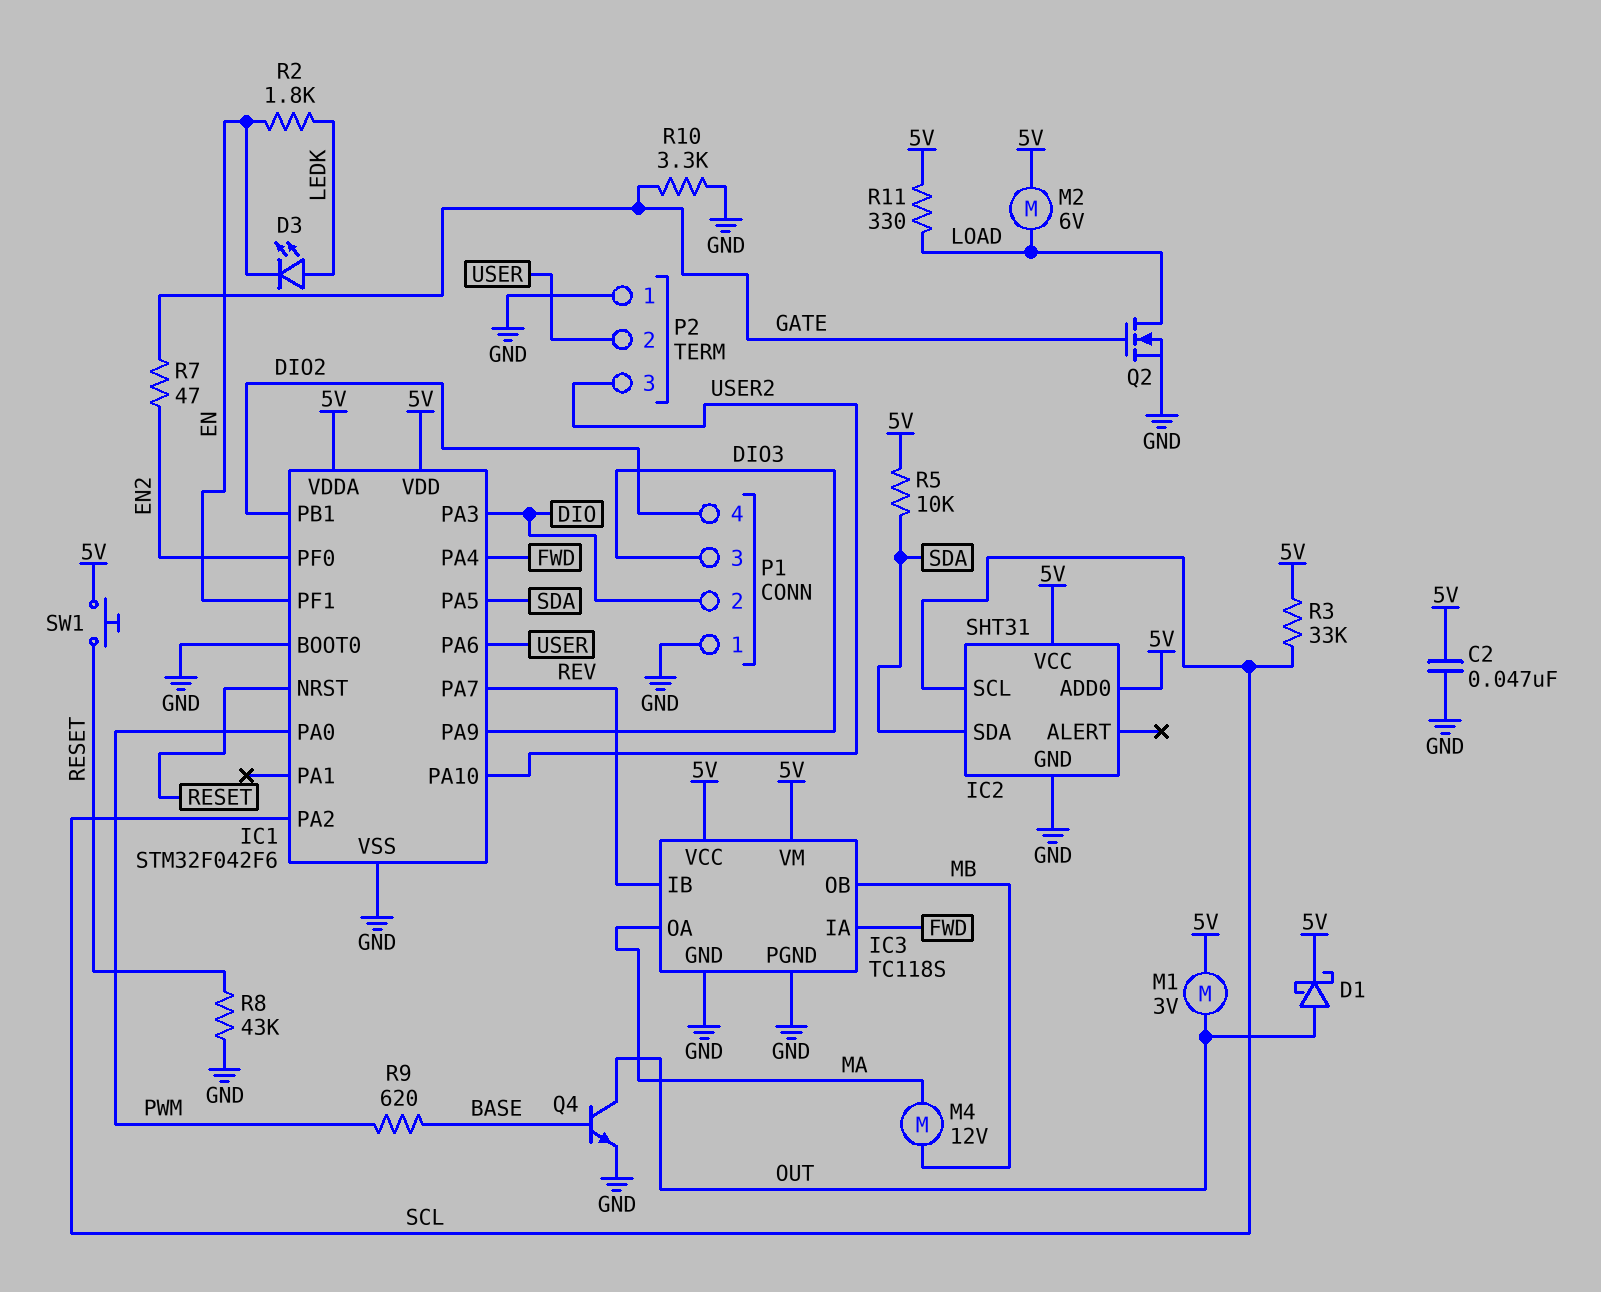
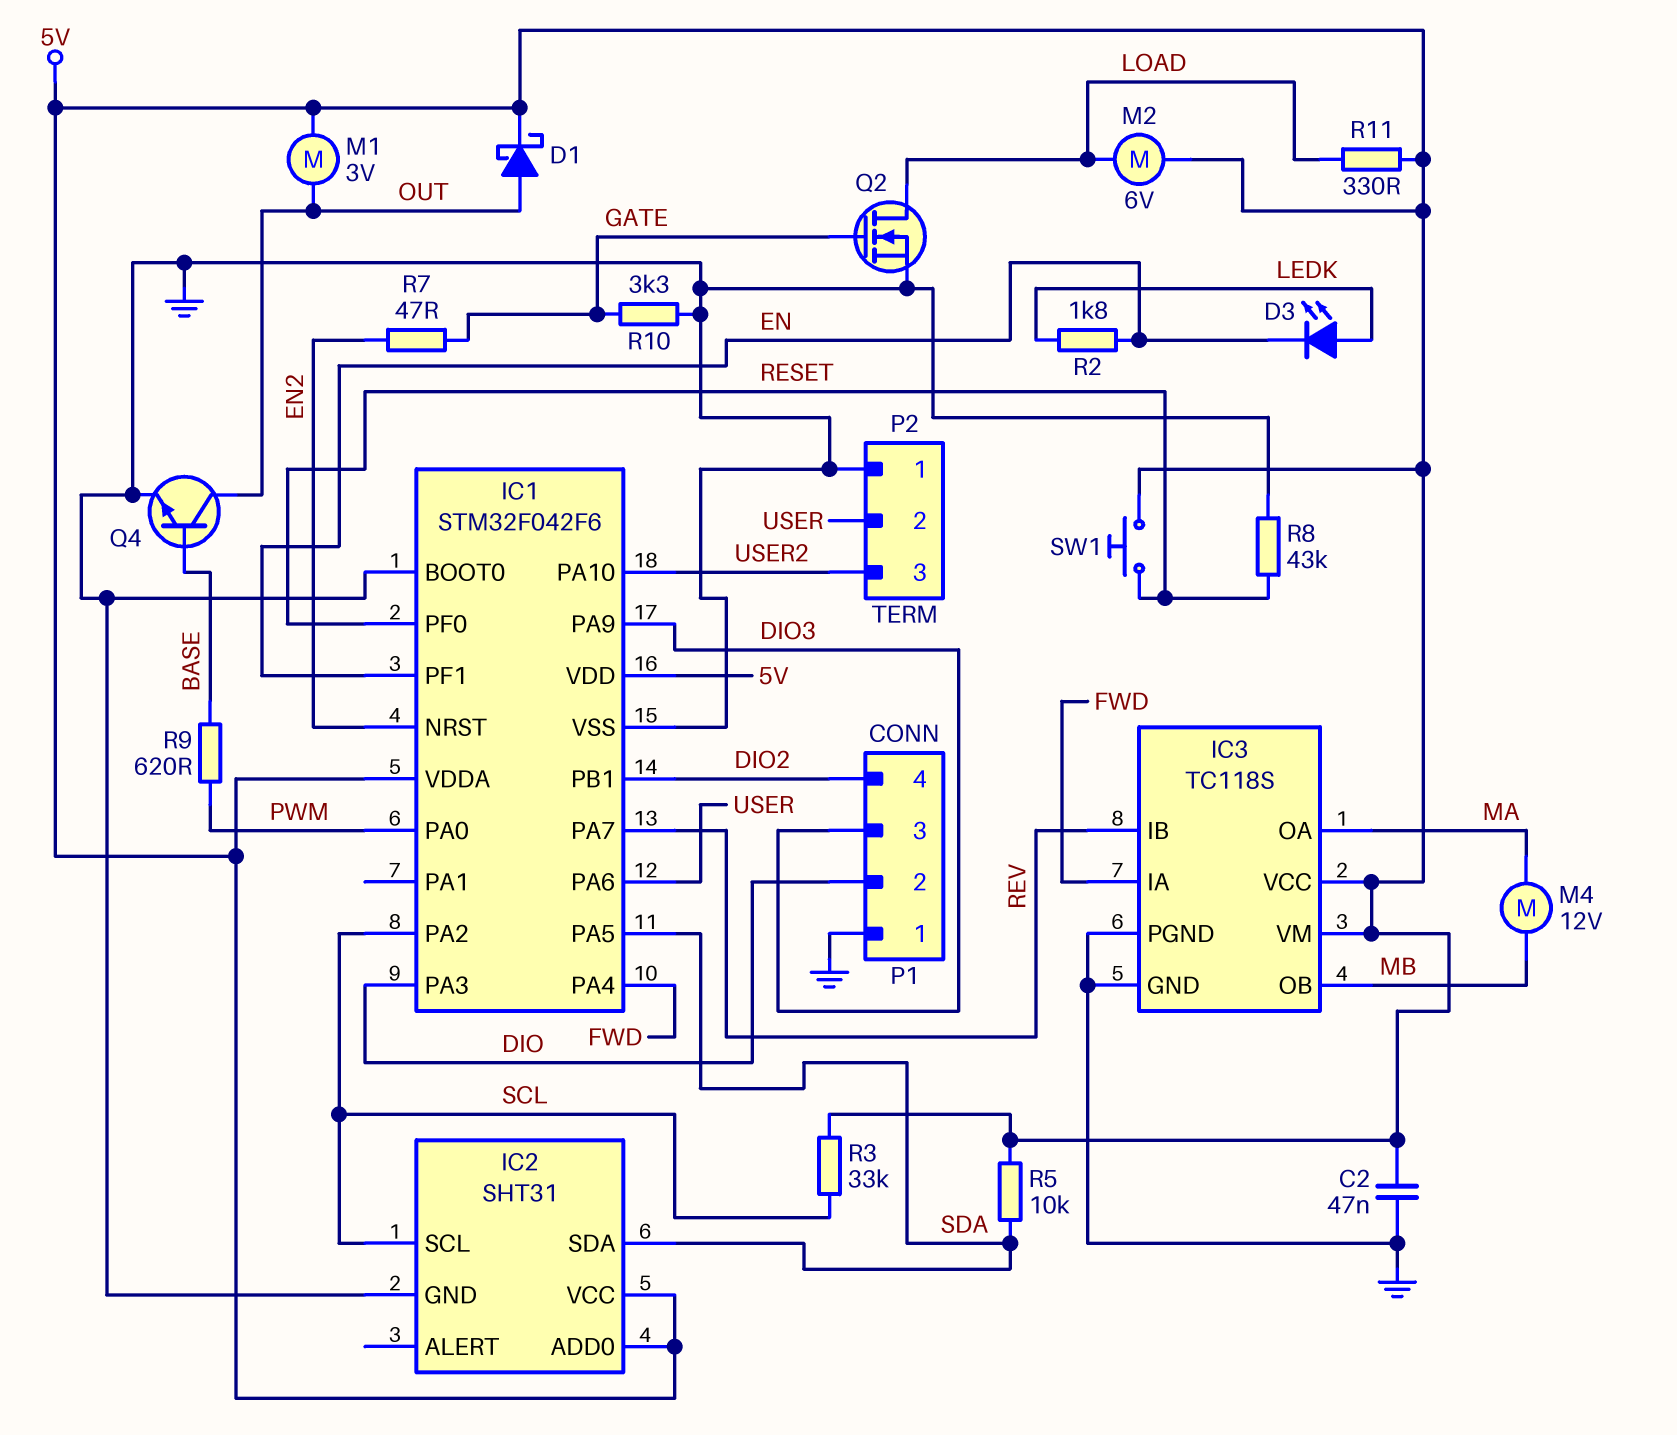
IC1 pin NRST: RESET -> EN2
IC1 pin PF0: EN2 -> RESET

